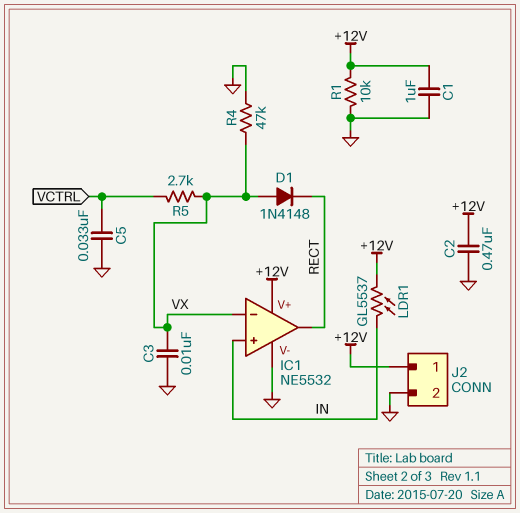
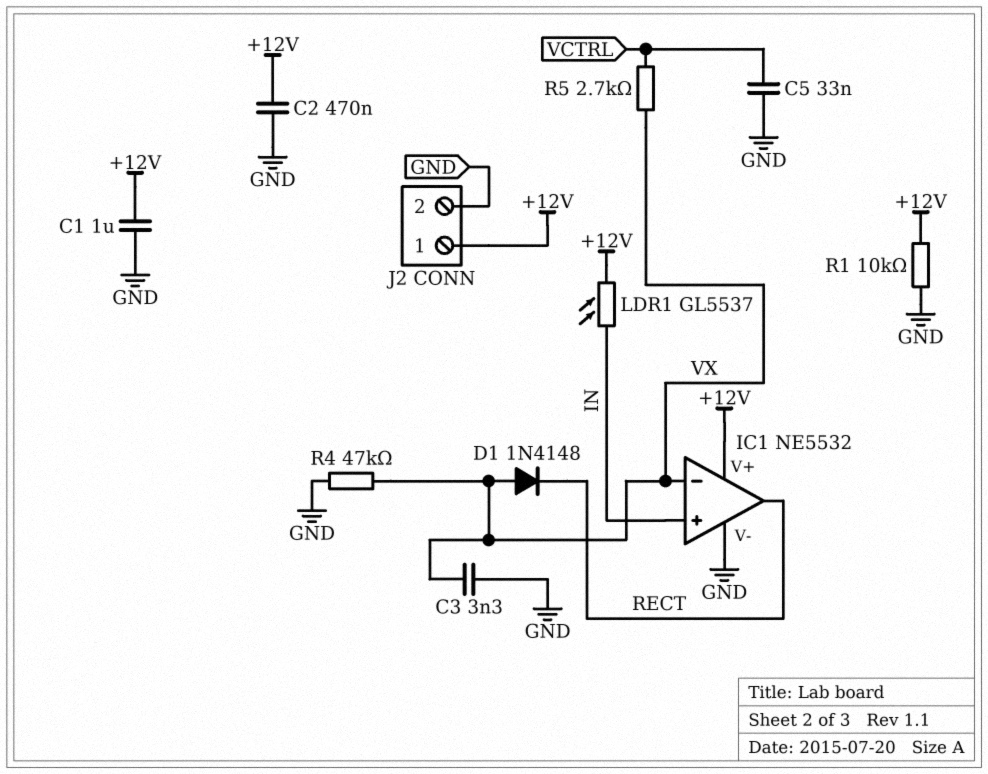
C3: 10nF (GND, VX) -> 3.3nF (GND, VX)

